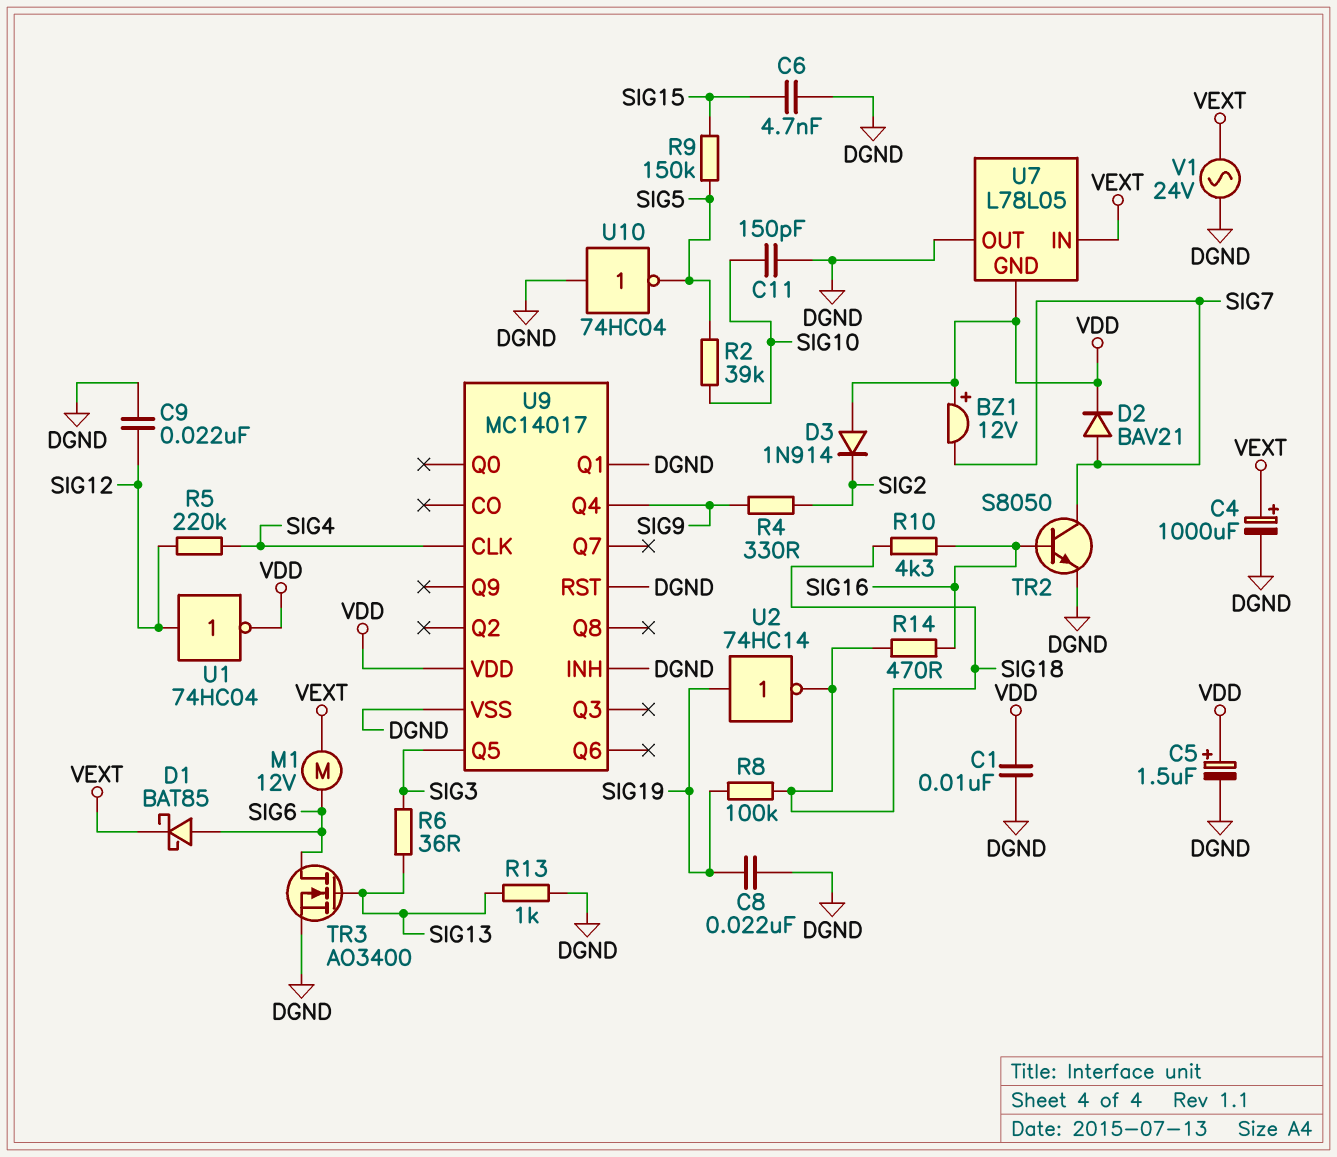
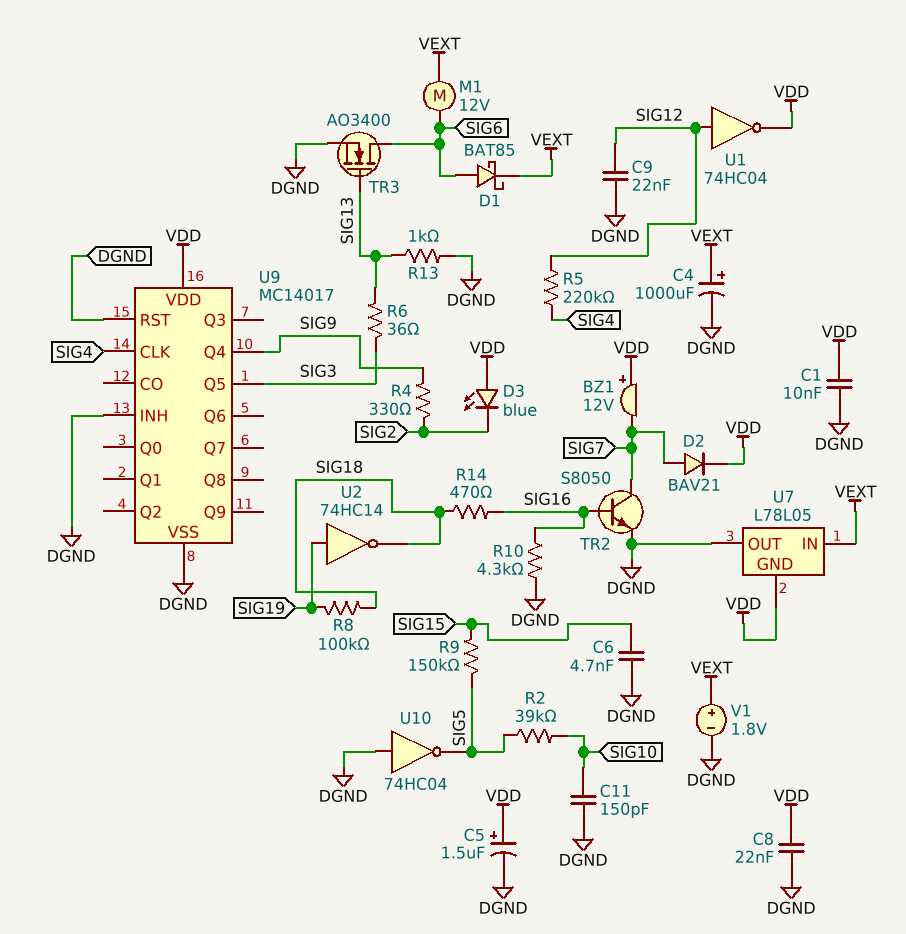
C8: 22nF (DGND, SIG19) -> 22nF (DGND, VDD)
D3: diode 1N914 (A VDD, K SIG2) -> LED blue (A VDD, K SIG2)
R10: 4.3k (SIG16, SIG18) -> 4.3k (DGND, SIG16)
U9 pin Q1: DGND -> none
V1: AC 24V (DGND, VEXT) -> 1.8V (plus VEXT, minus DGND)

